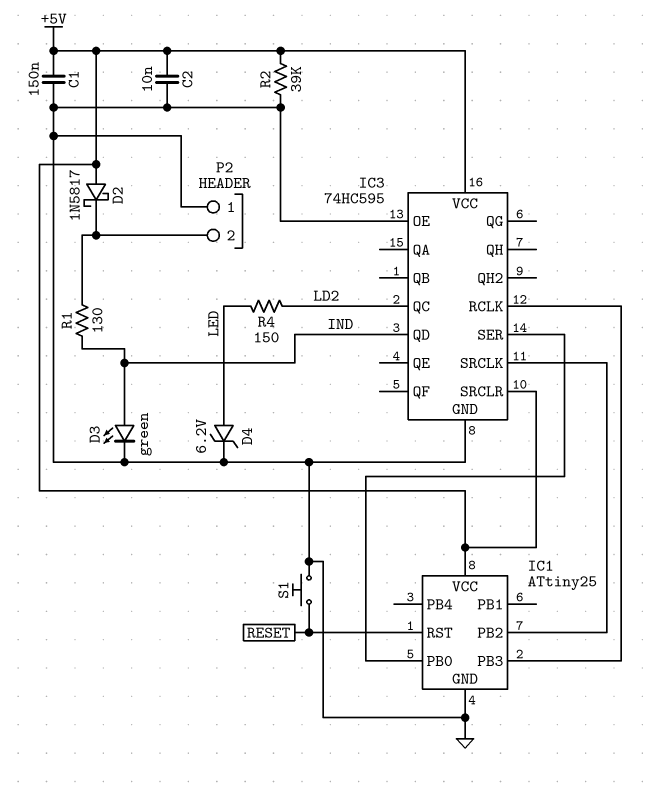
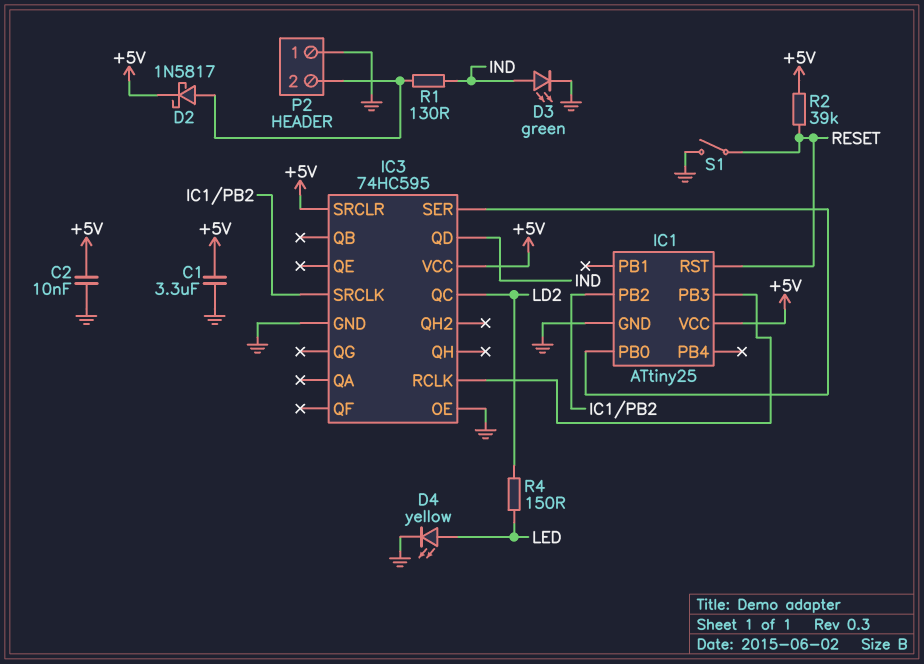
C1: 150nF (+5V, GND) -> 3.3uF (+5V, GND)
D2: schottky 1N5817 (A +5V, K P2/2) -> schottky 1N5817 (A P2/2, K +5V)
D4: zener 6.2V (A LED, K GND) -> LED yellow (A LED, K GND)
R2: 39k (+5V, GND) -> 39k (+5V, RESET)
S1: button (GND, RESET) -> switch (GND, RESET)

